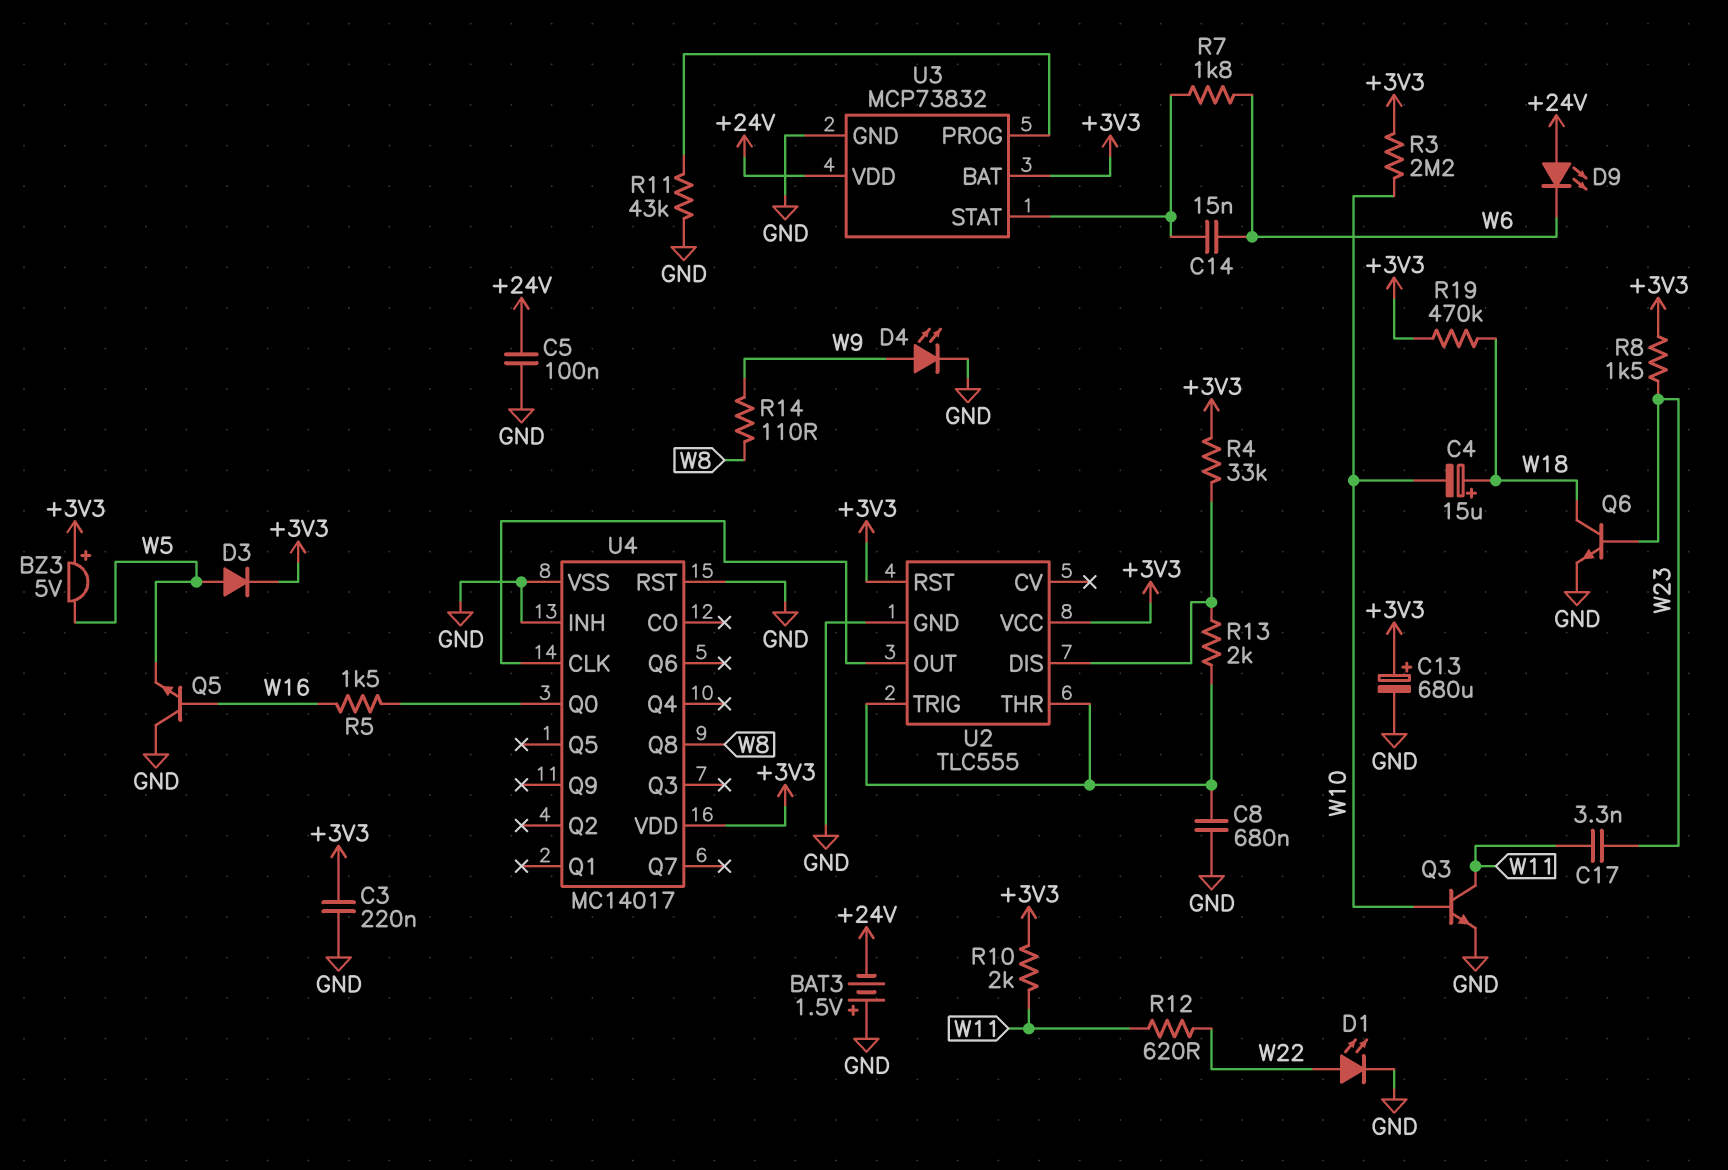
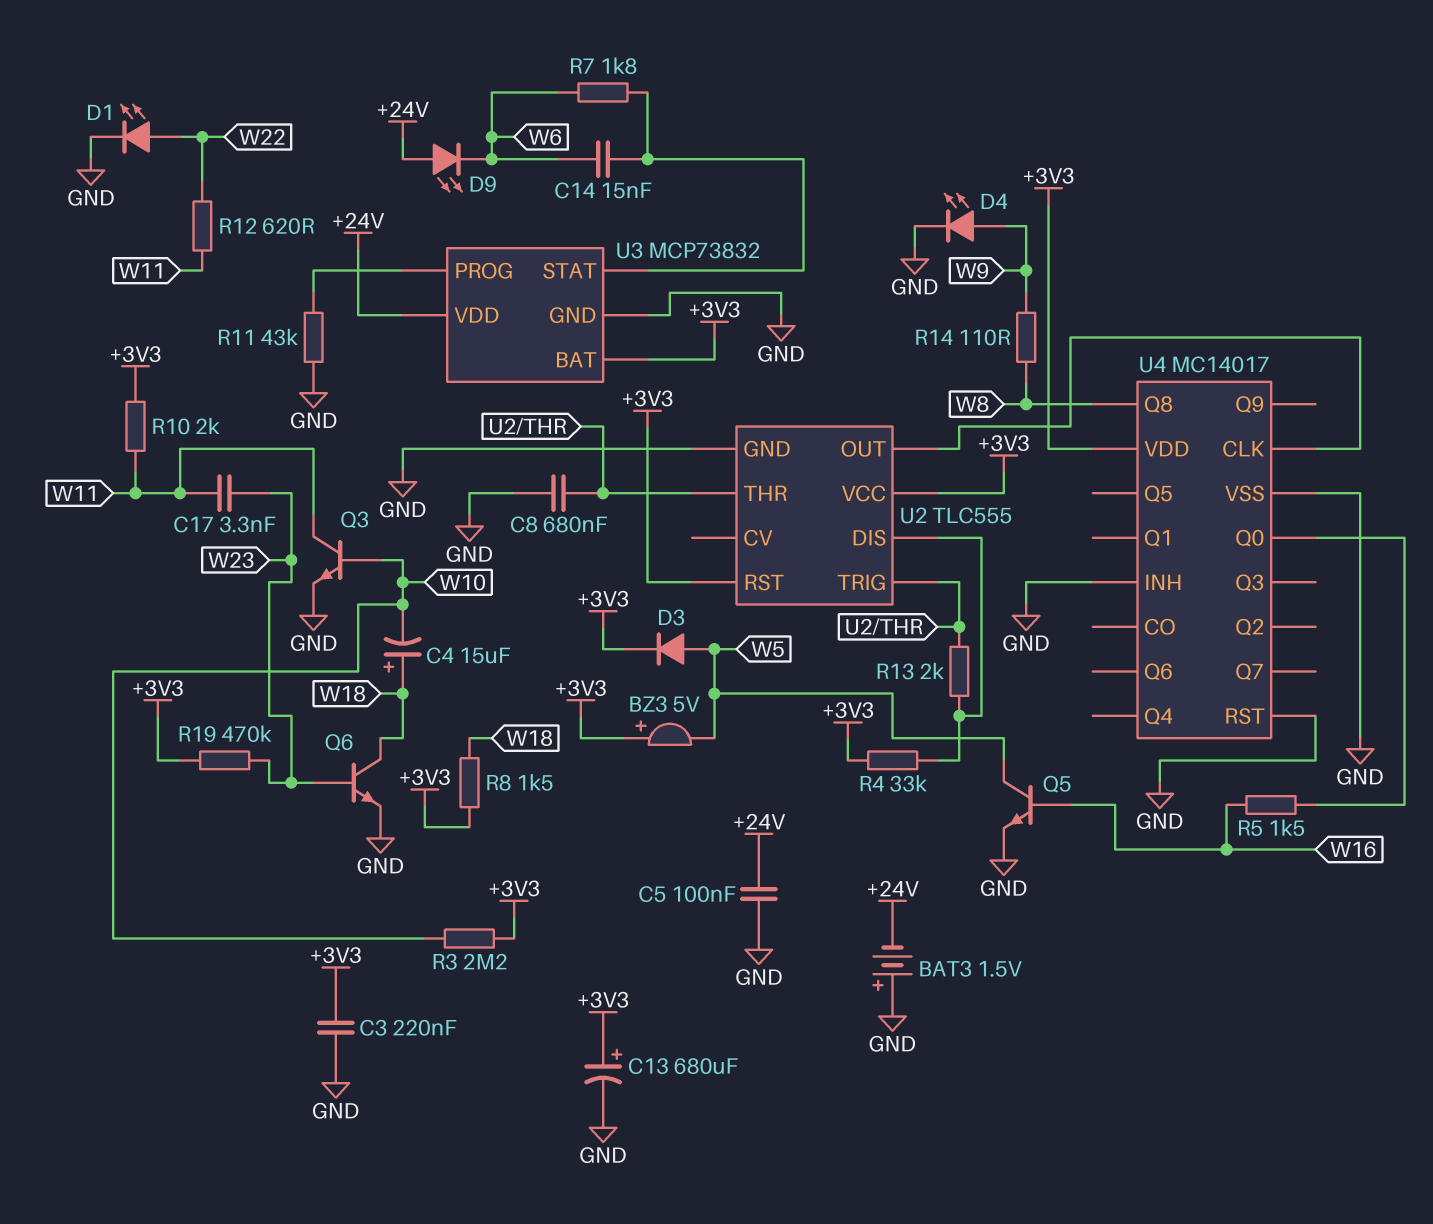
Q5: NPN (B W16, C GND, E W5) -> NPN (B W16, C W5, E GND)
R8: 1.5k (+3V3, W23) -> 1.5k (+3V3, W18)
R19: 470k (+3V3, W18) -> 470k (+3V3, W23)

